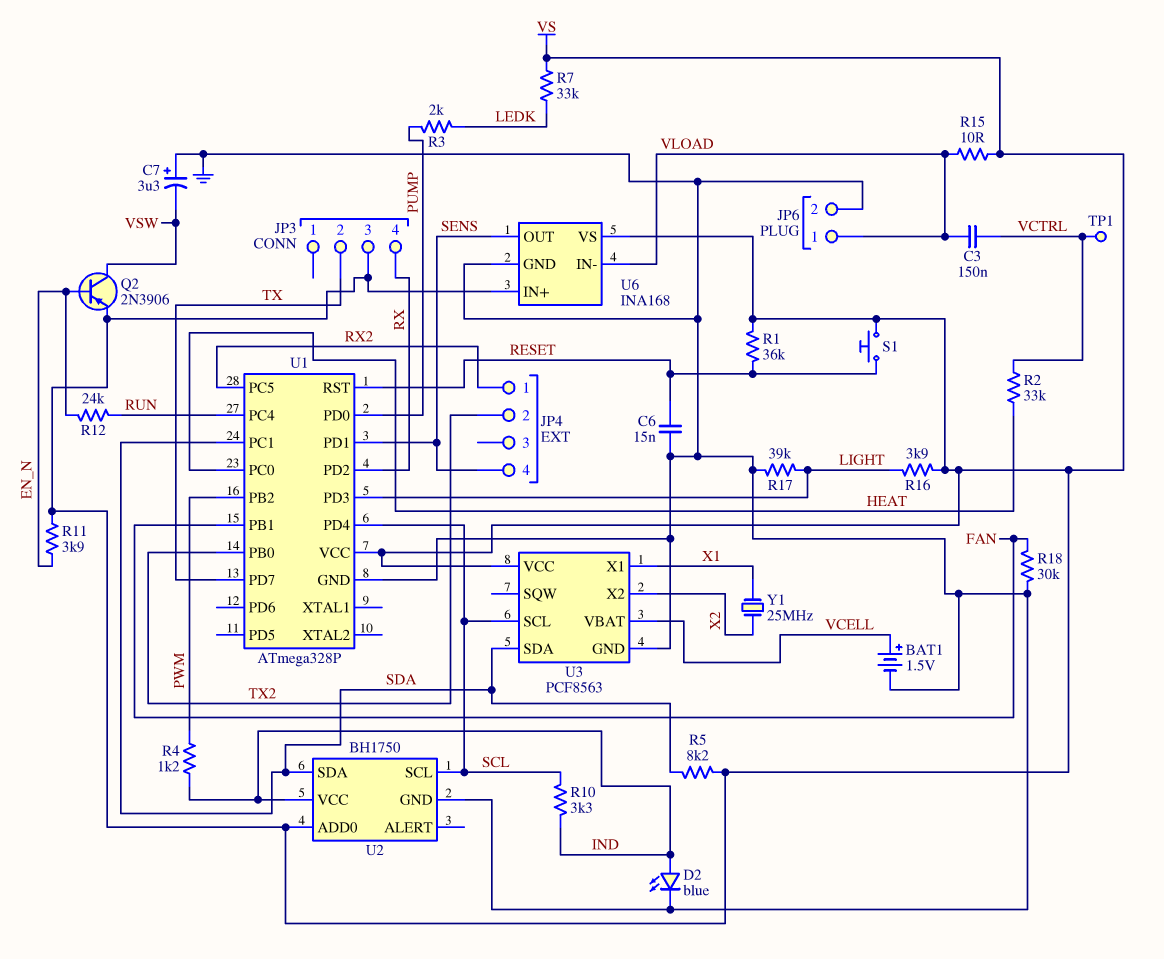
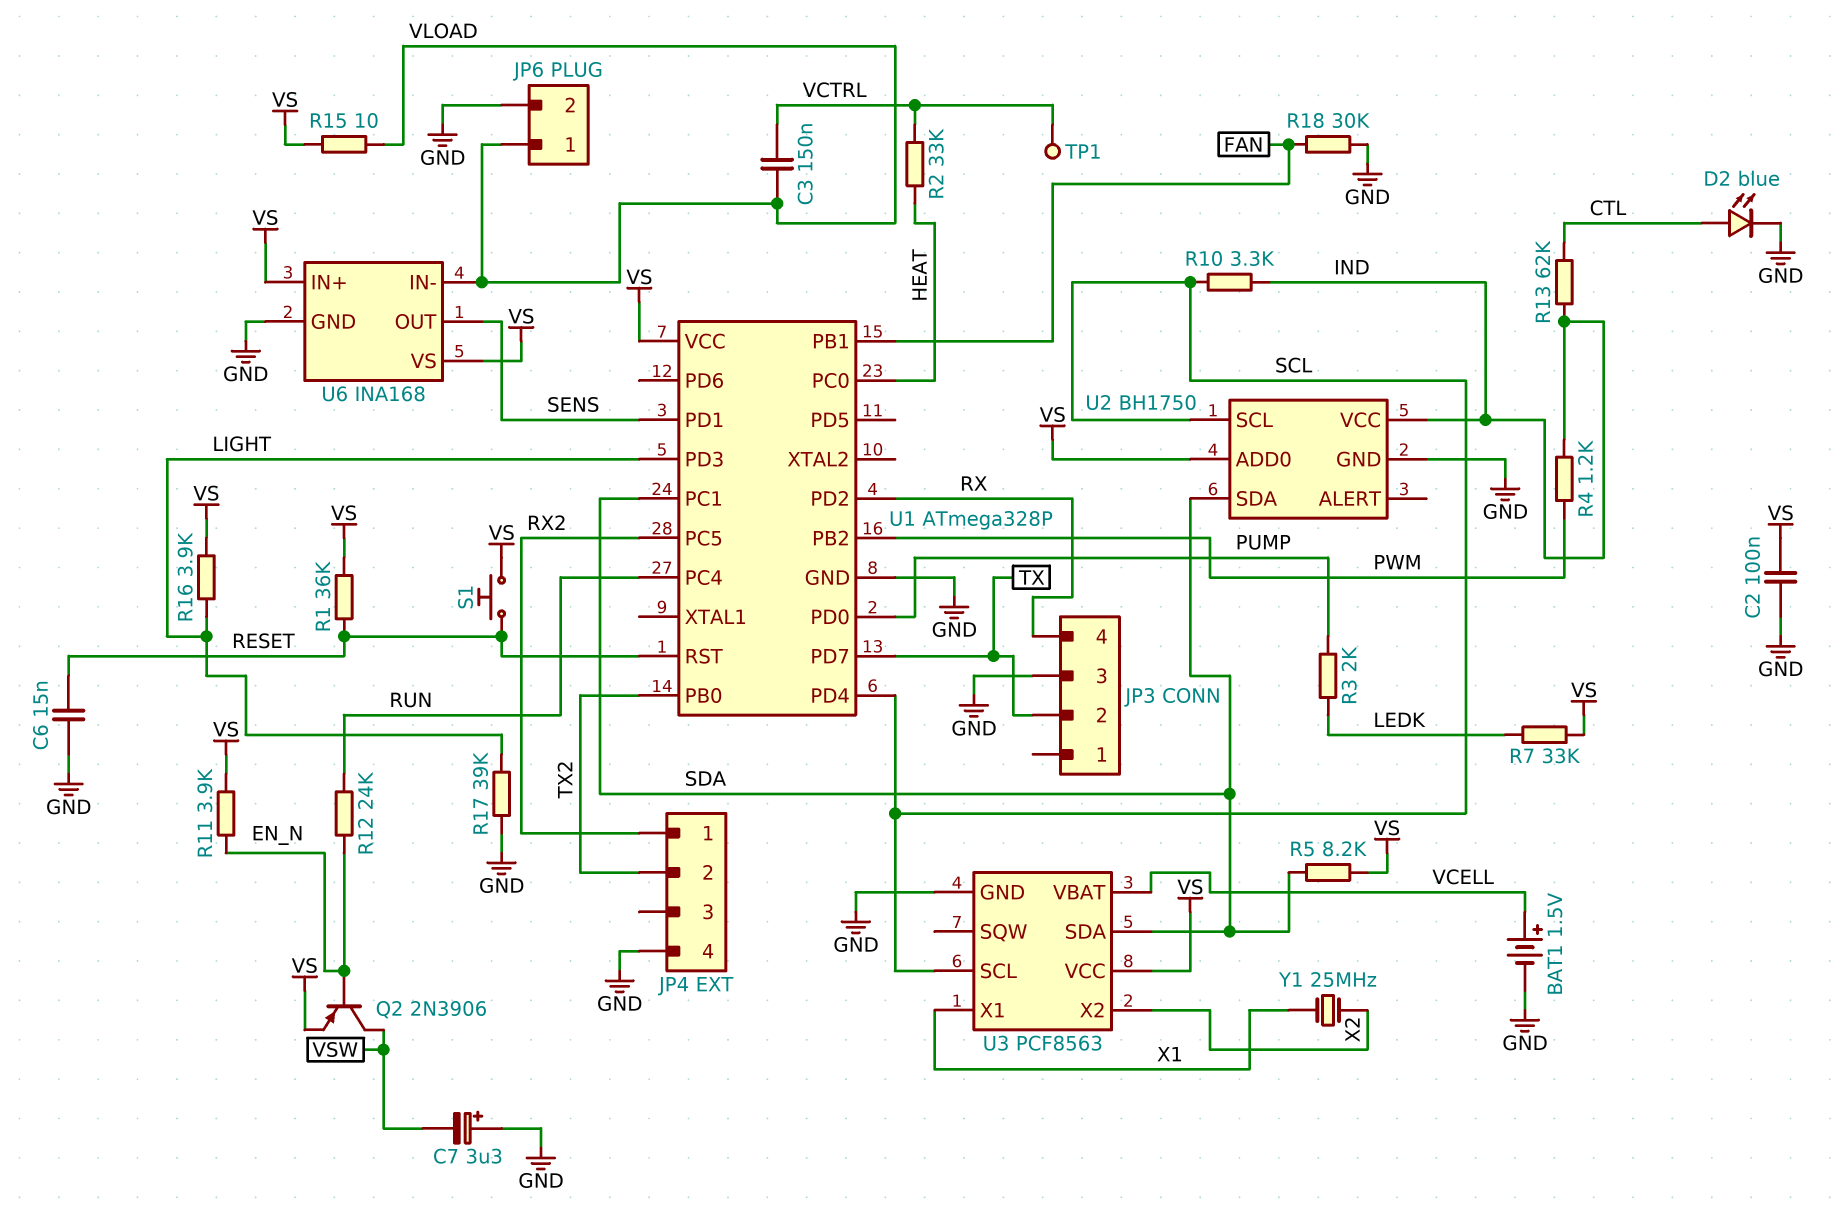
C2: none -> 100nF (GND, VS)
D2: LED blue (A IND, K GND) -> LED blue (A CTL, K GND)
JP3 pin 3: VS -> GND
JP4 pin 4: SENS -> GND
R13: none -> 62k (CTL, IND)

